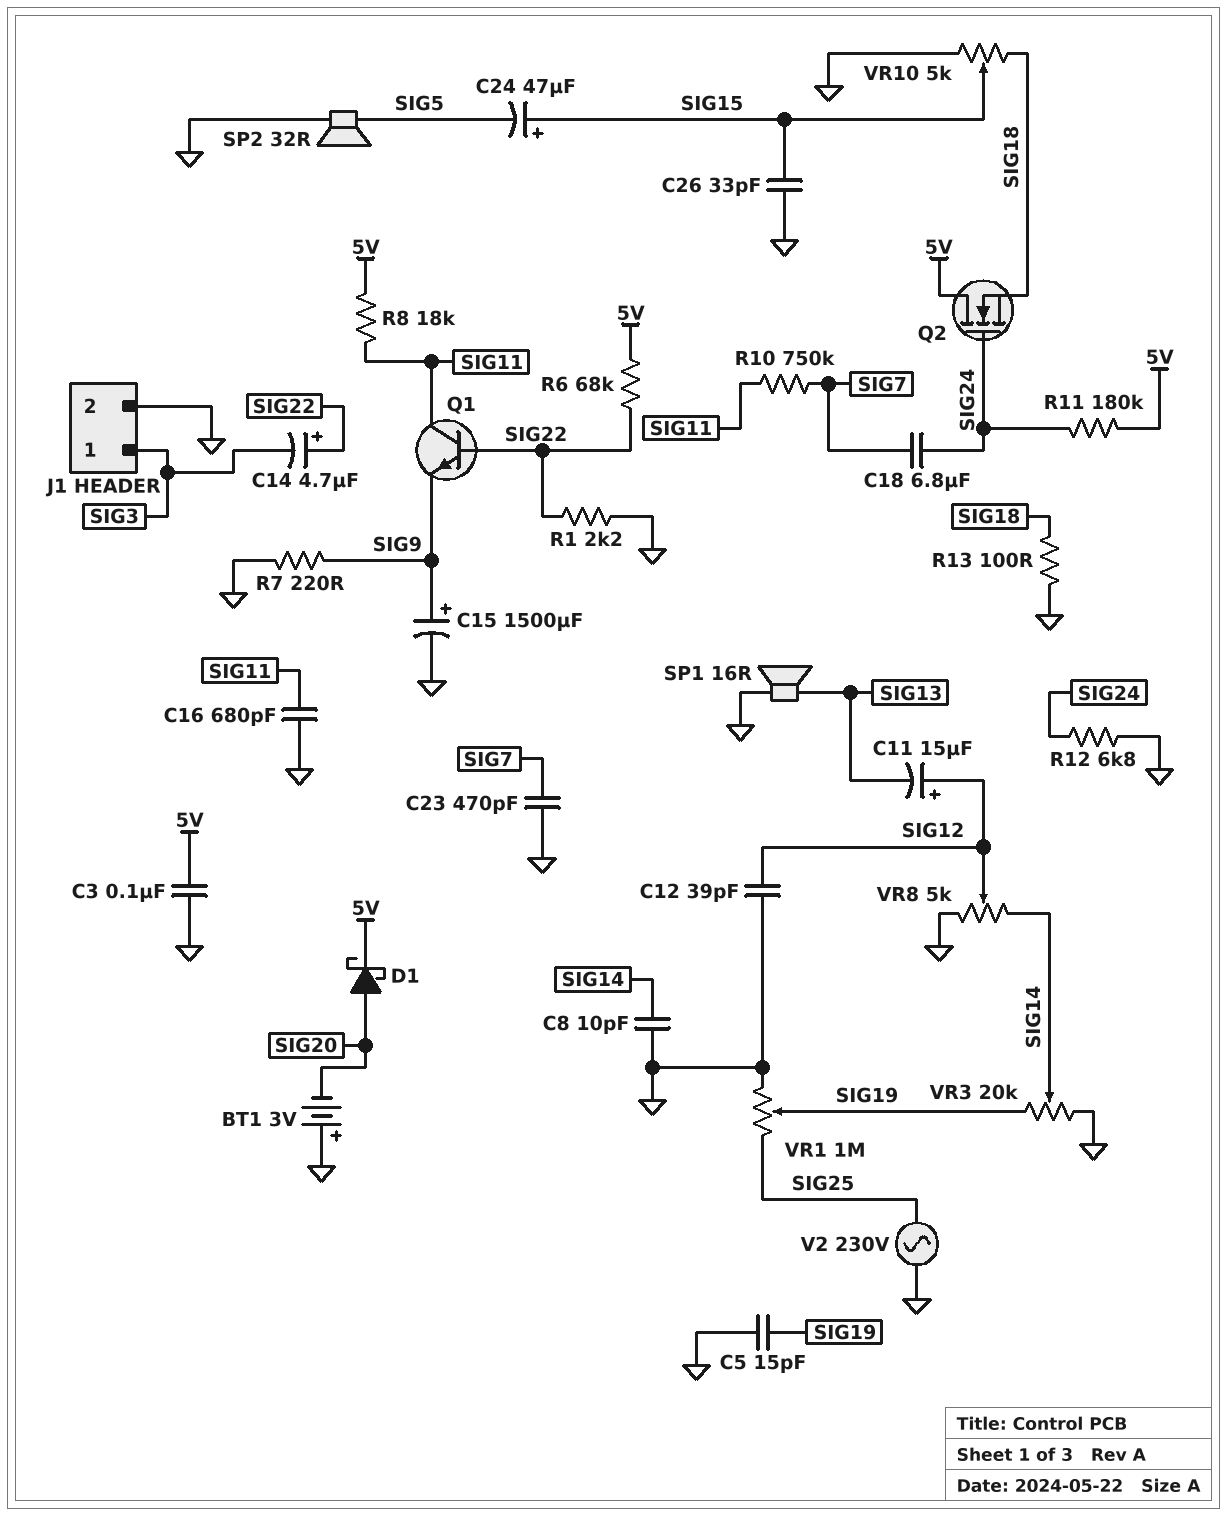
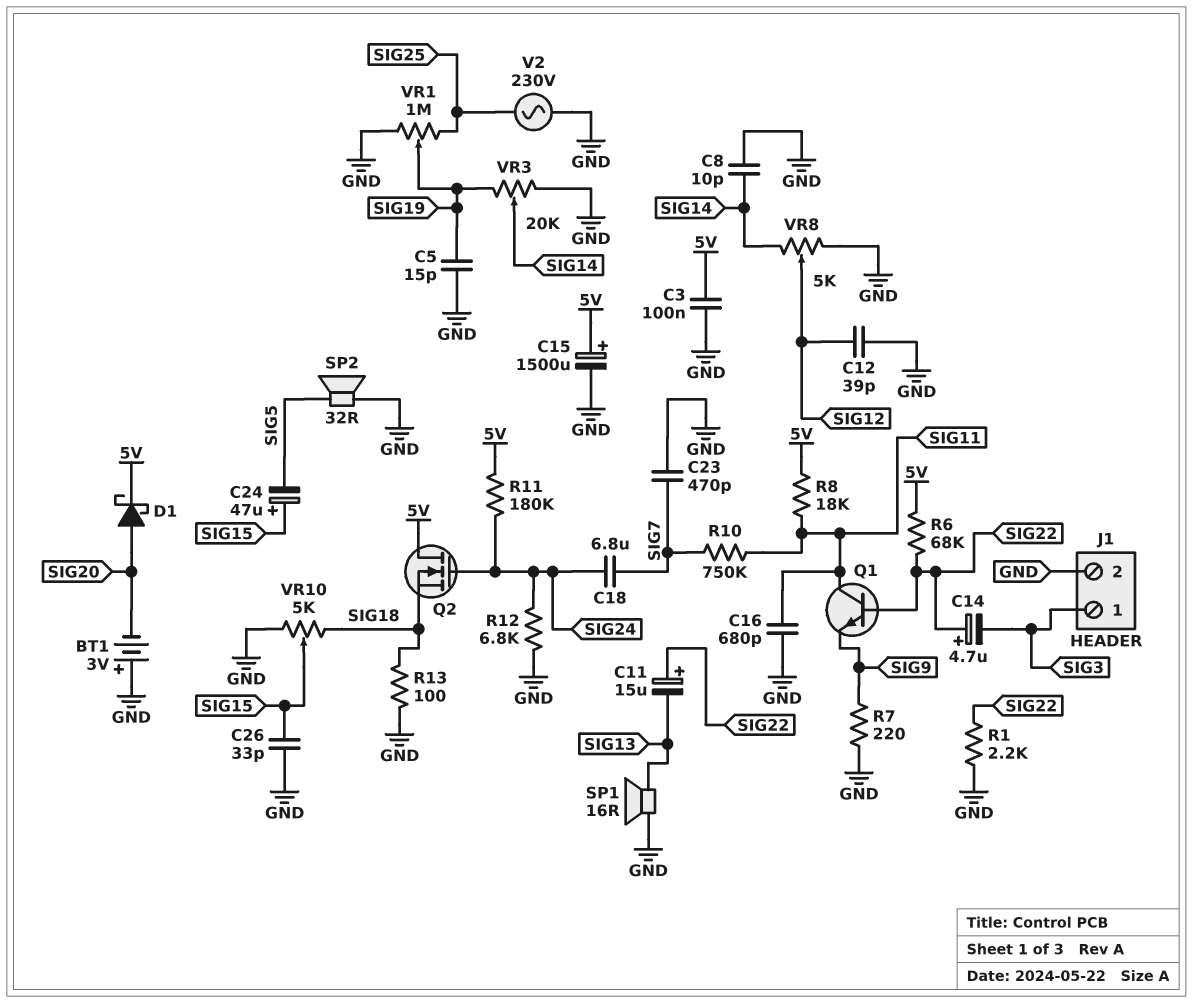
C11: 15uF (plus SIG12, minus SIG13) -> 15uF (plus SIG22, minus SIG13)
C15: 1500uF (plus SIG9, minus GND) -> 1500uF (plus 5V, minus GND)

